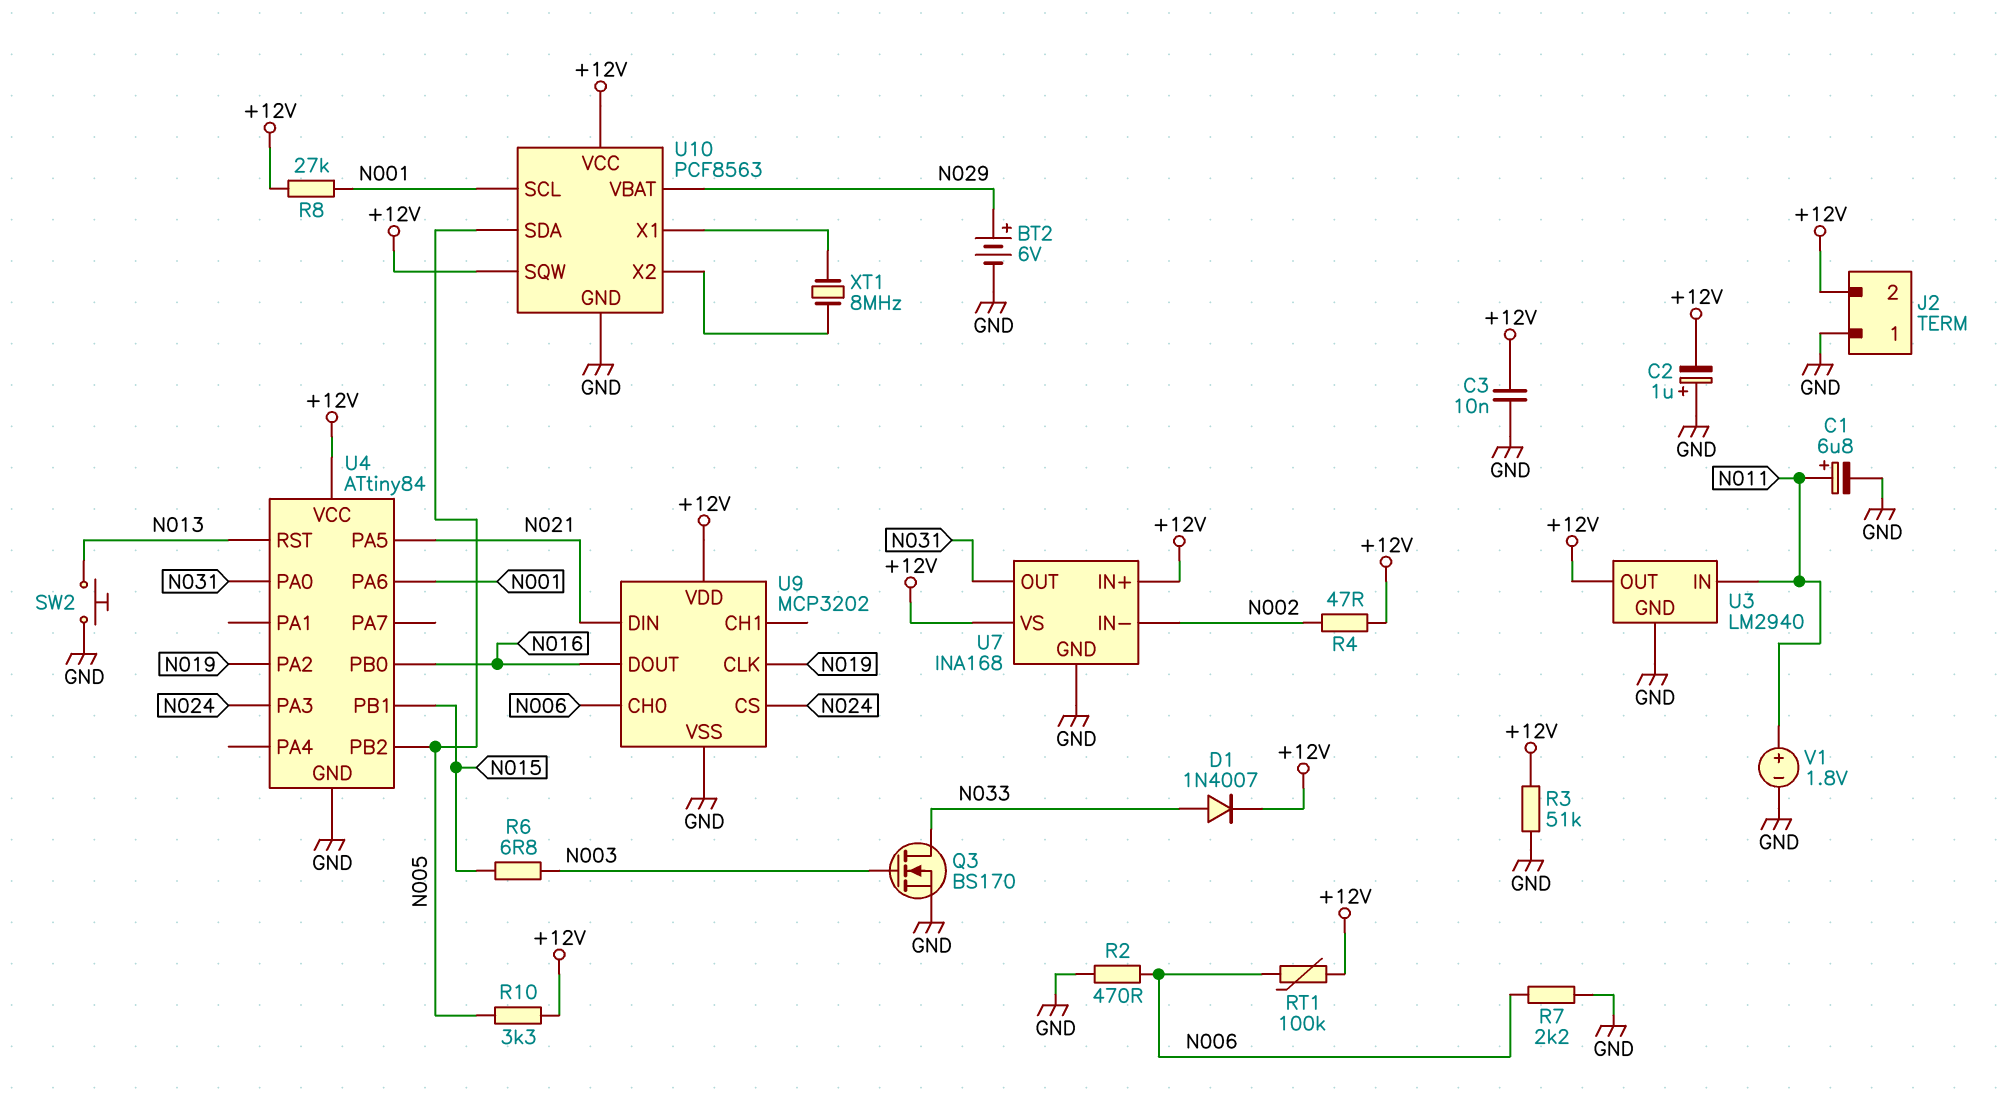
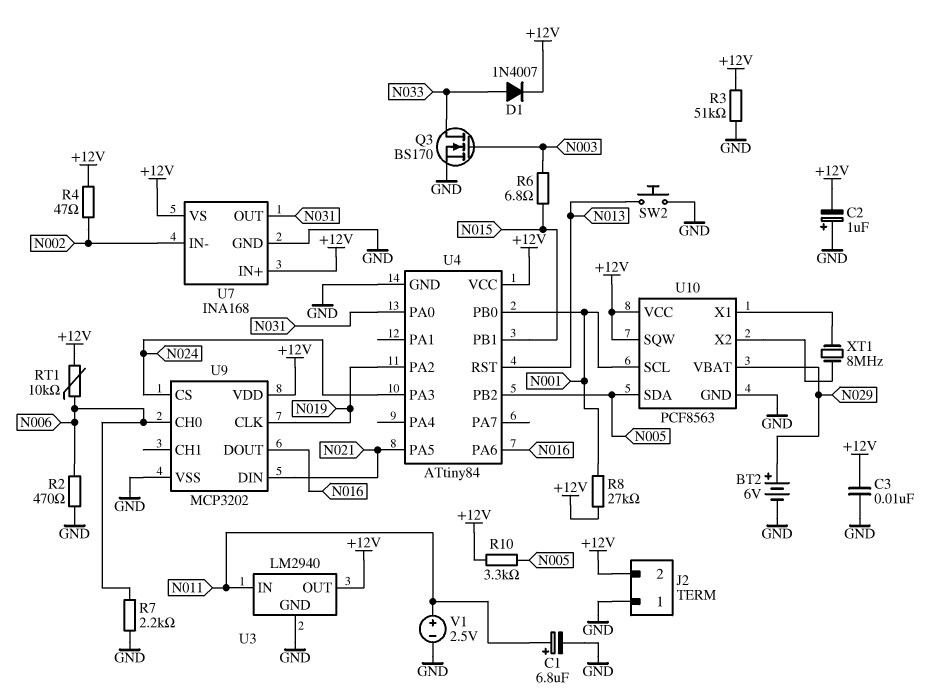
RT1: 100k (+12V, N006) -> 10k (+12V, N006)
U4 pin PA6: N001 -> N016
U4 pin PB0: N016 -> N001
V1: 1.8V (plus N011, minus GND) -> 2.5V (plus N011, minus GND)

